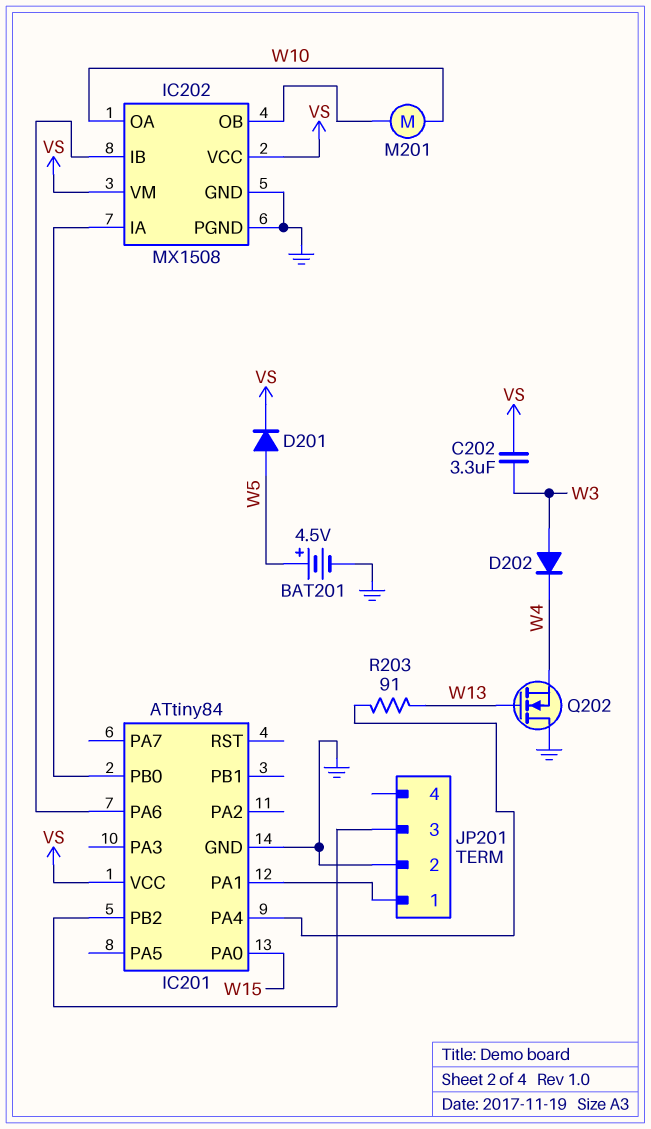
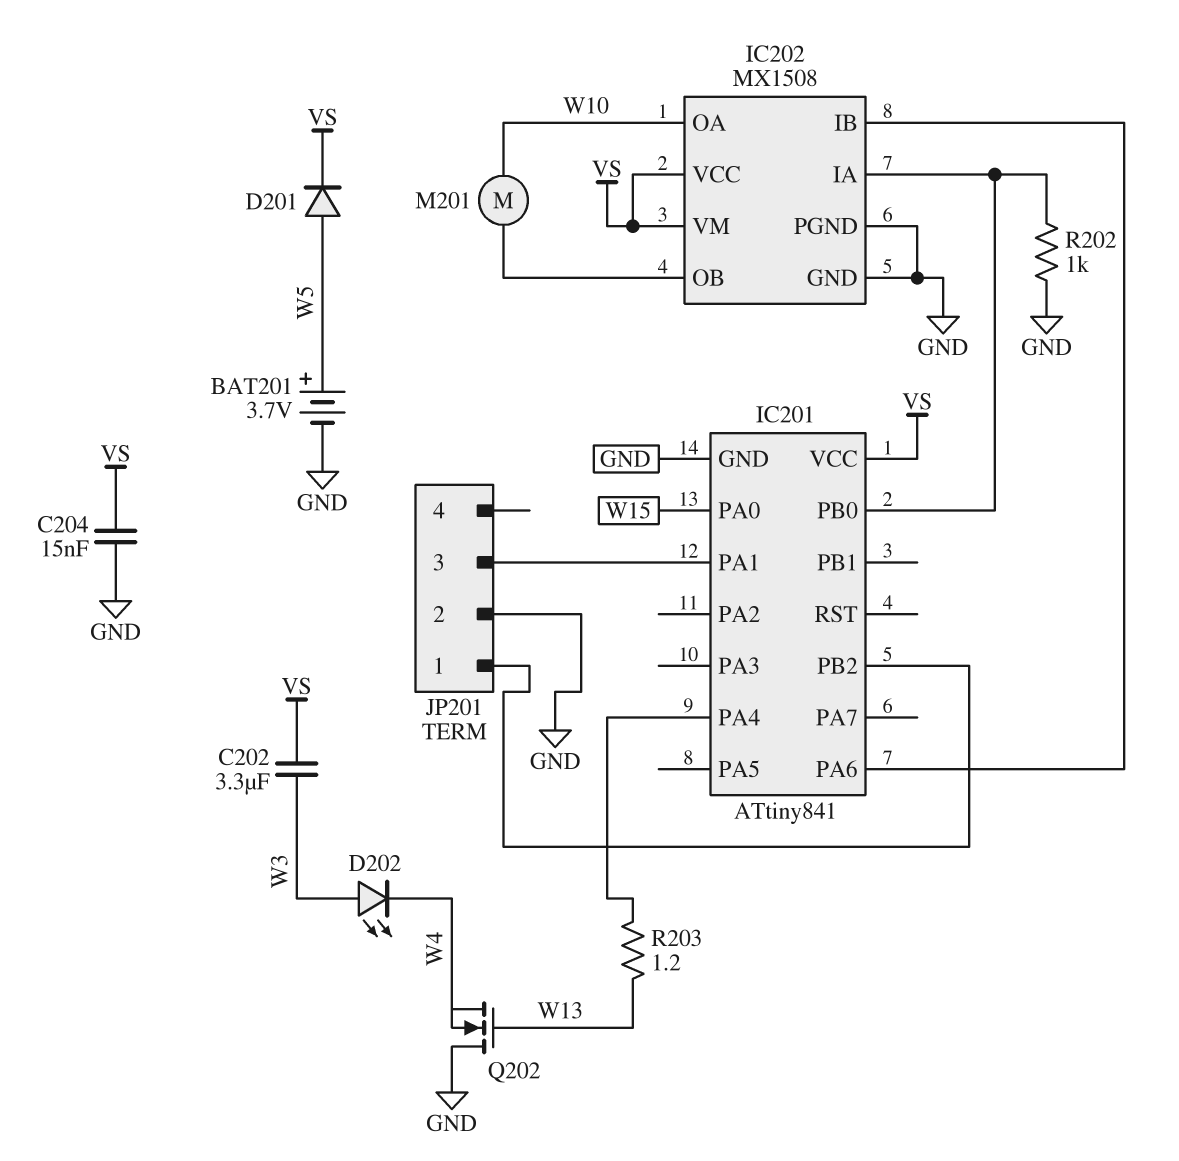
BAT201: 4.5V (plus W5, minus GND) -> 3.7V (plus W5, minus GND)
C204: none -> 15nF (GND, VS)
D202: diode (A W3, K W4) -> LED (A W3, K W4)
IC201: ATtiny84 -> ATtiny841
JP201 pin 1: IC201/PA1 -> IC201/PB2
JP201 pin 3: IC201/PB2 -> IC201/PA1
R202: none -> 1k (GND, IC201/PB0)
R203: 91 (IC201/PA4, W13) -> 1.2 (IC201/PA4, W13)

